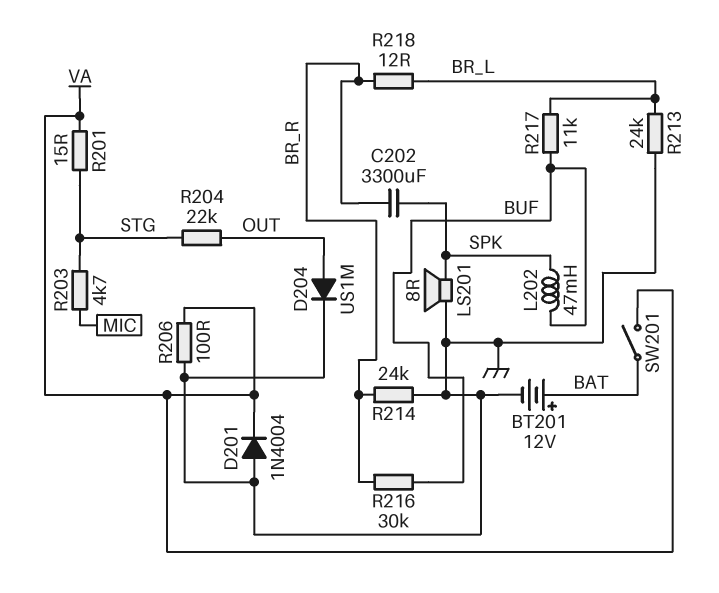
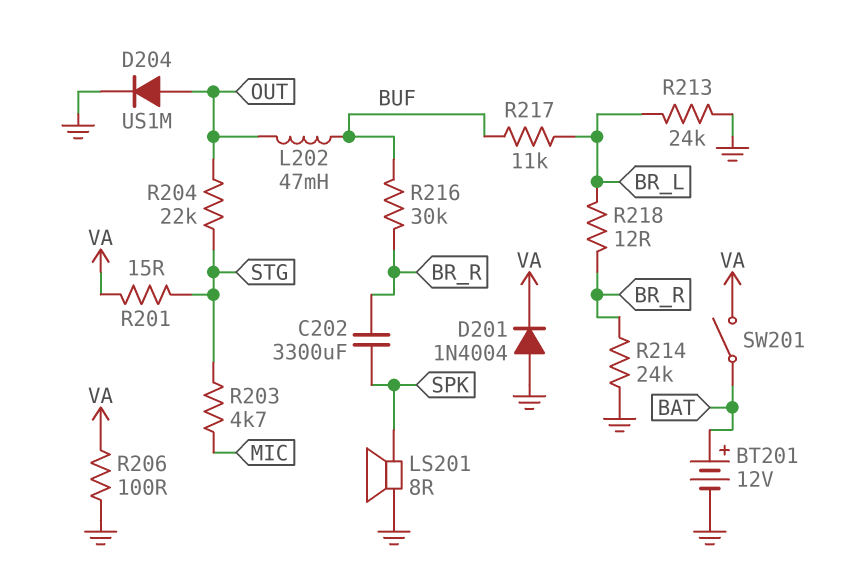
L202: 47mH (BUF, SPK) -> 47mH (BUF, OUT)

